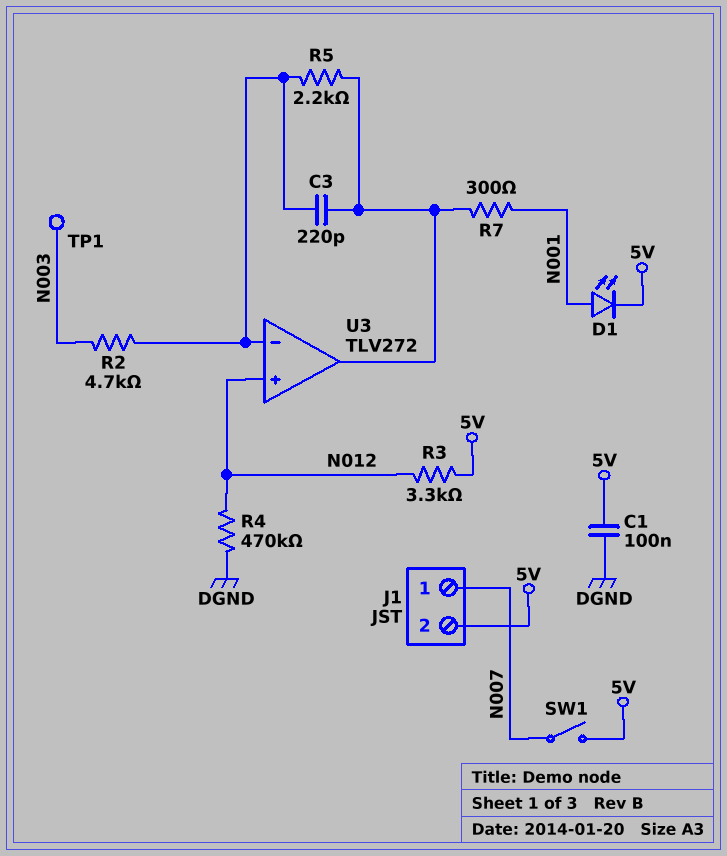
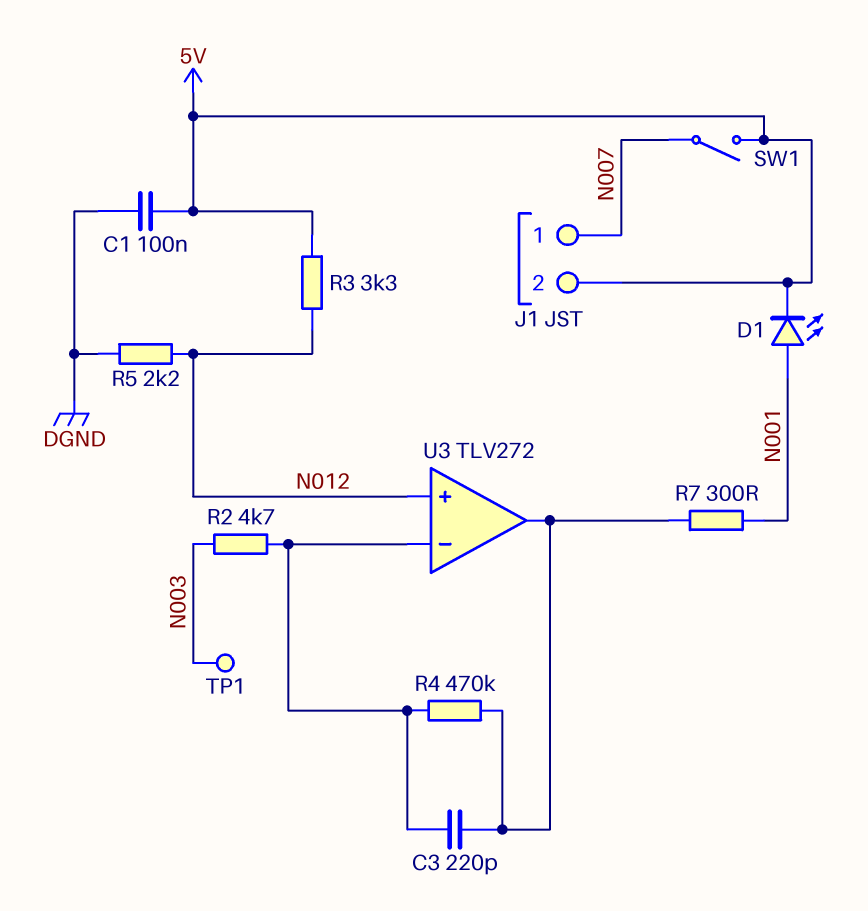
R4: 470k (DGND, N012) -> 470k (U3/in-, U3/out)
R5: 2.2k (U3/in-, U3/out) -> 2.2k (DGND, N012)

